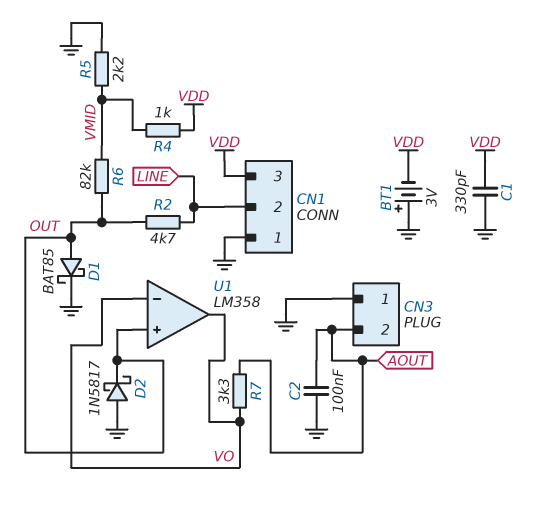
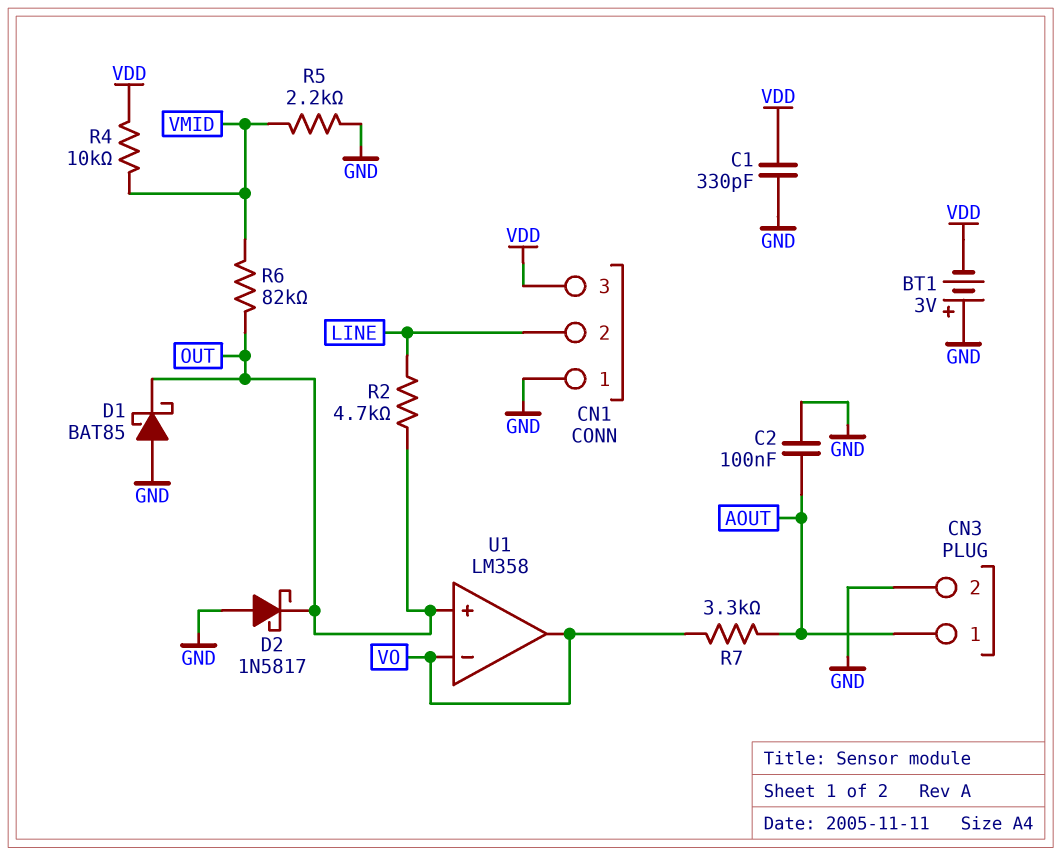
CN3 pin 1: GND -> AOUT
CN3 pin 2: AOUT -> GND
D1: schottky BAT85 (A OUT, K GND) -> schottky BAT85 (A GND, K OUT)
R4: 1k (VDD, VMID) -> 10k (VDD, VMID)

